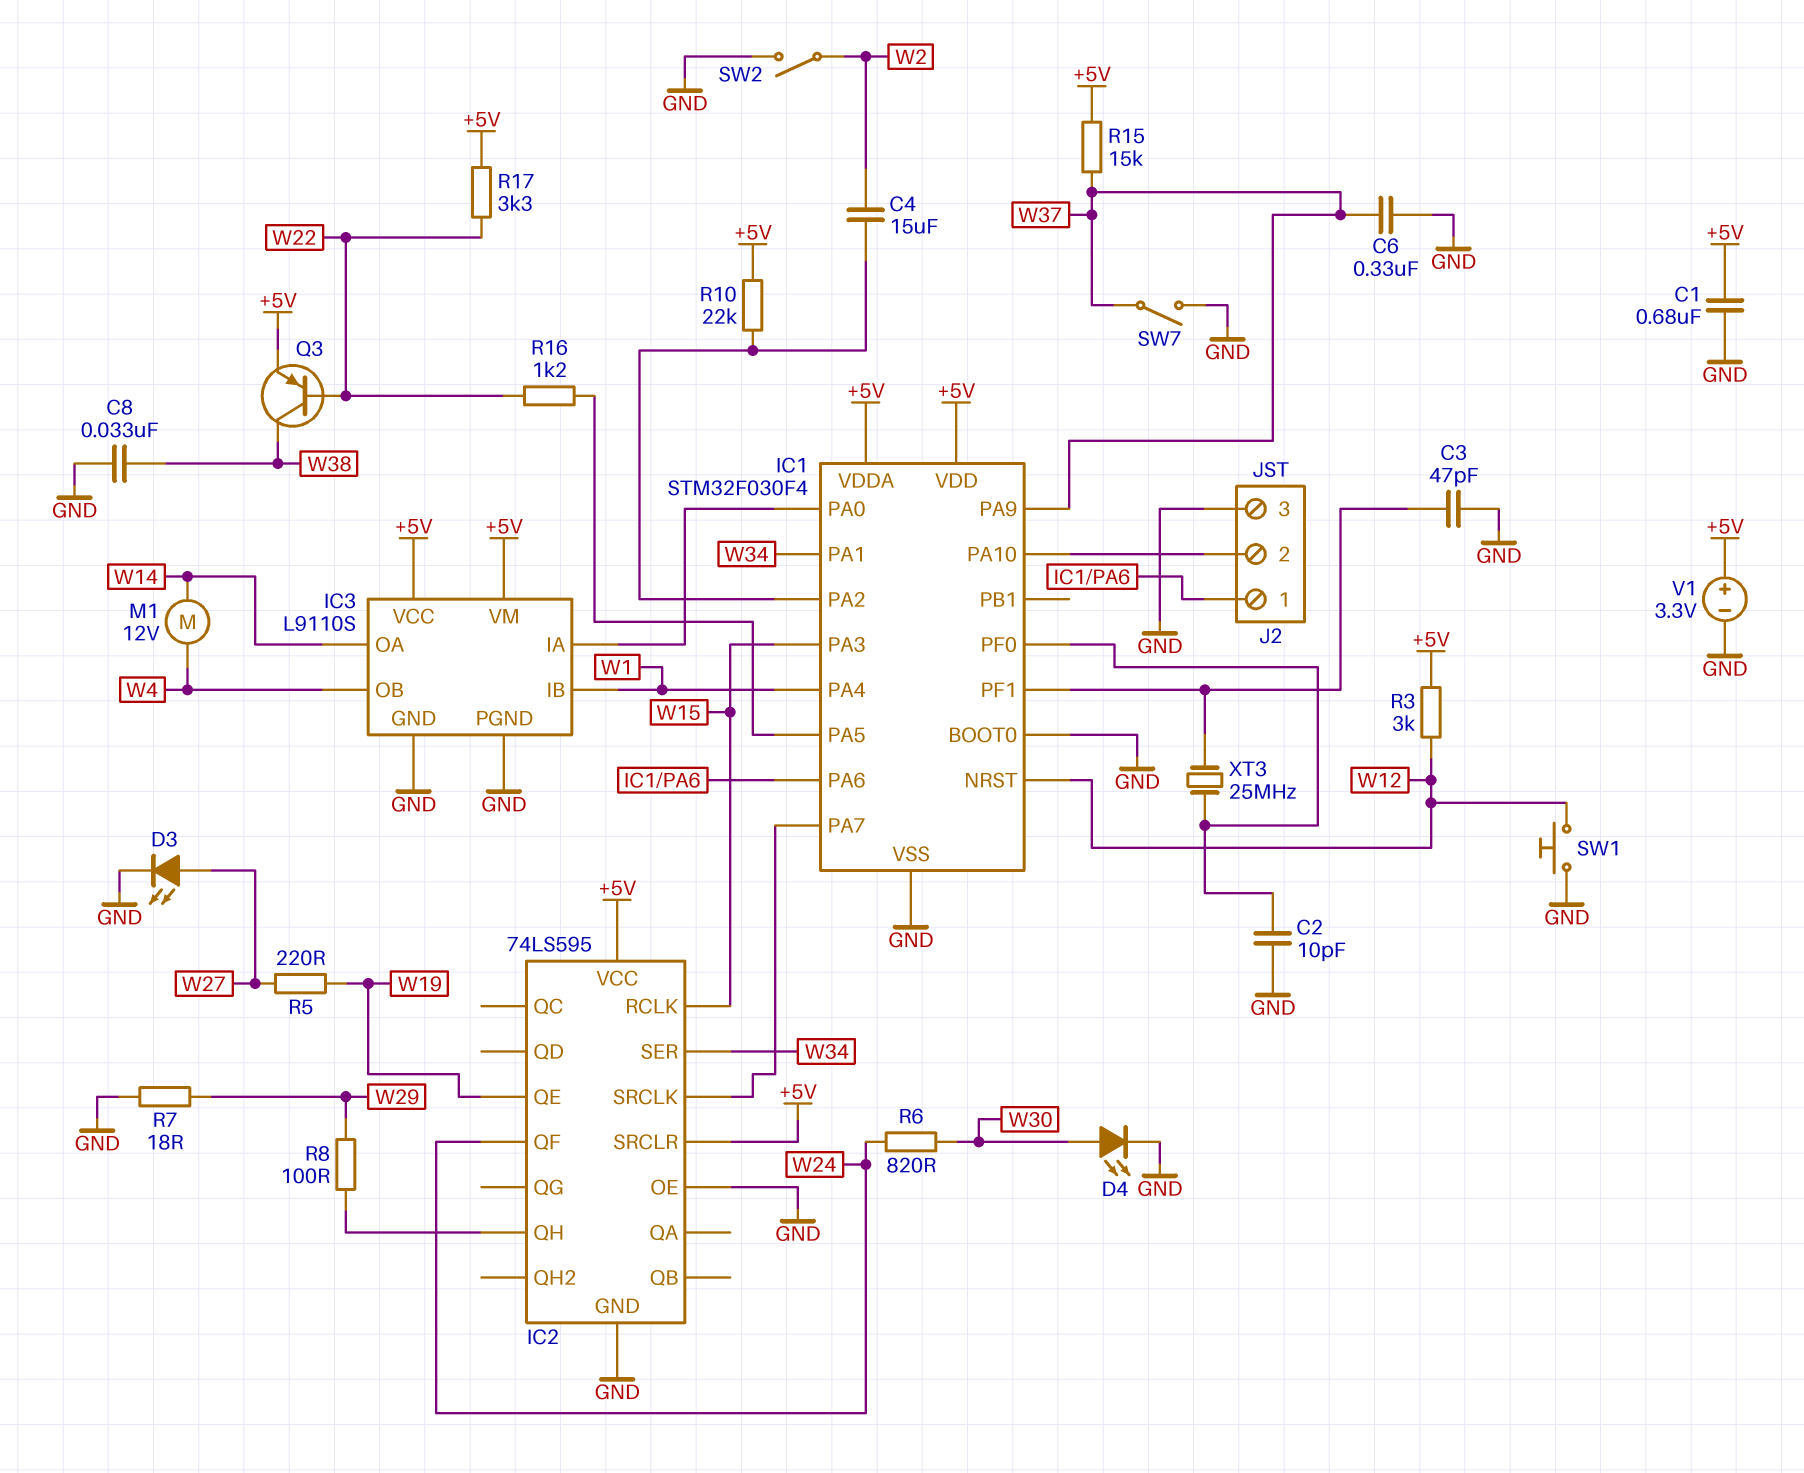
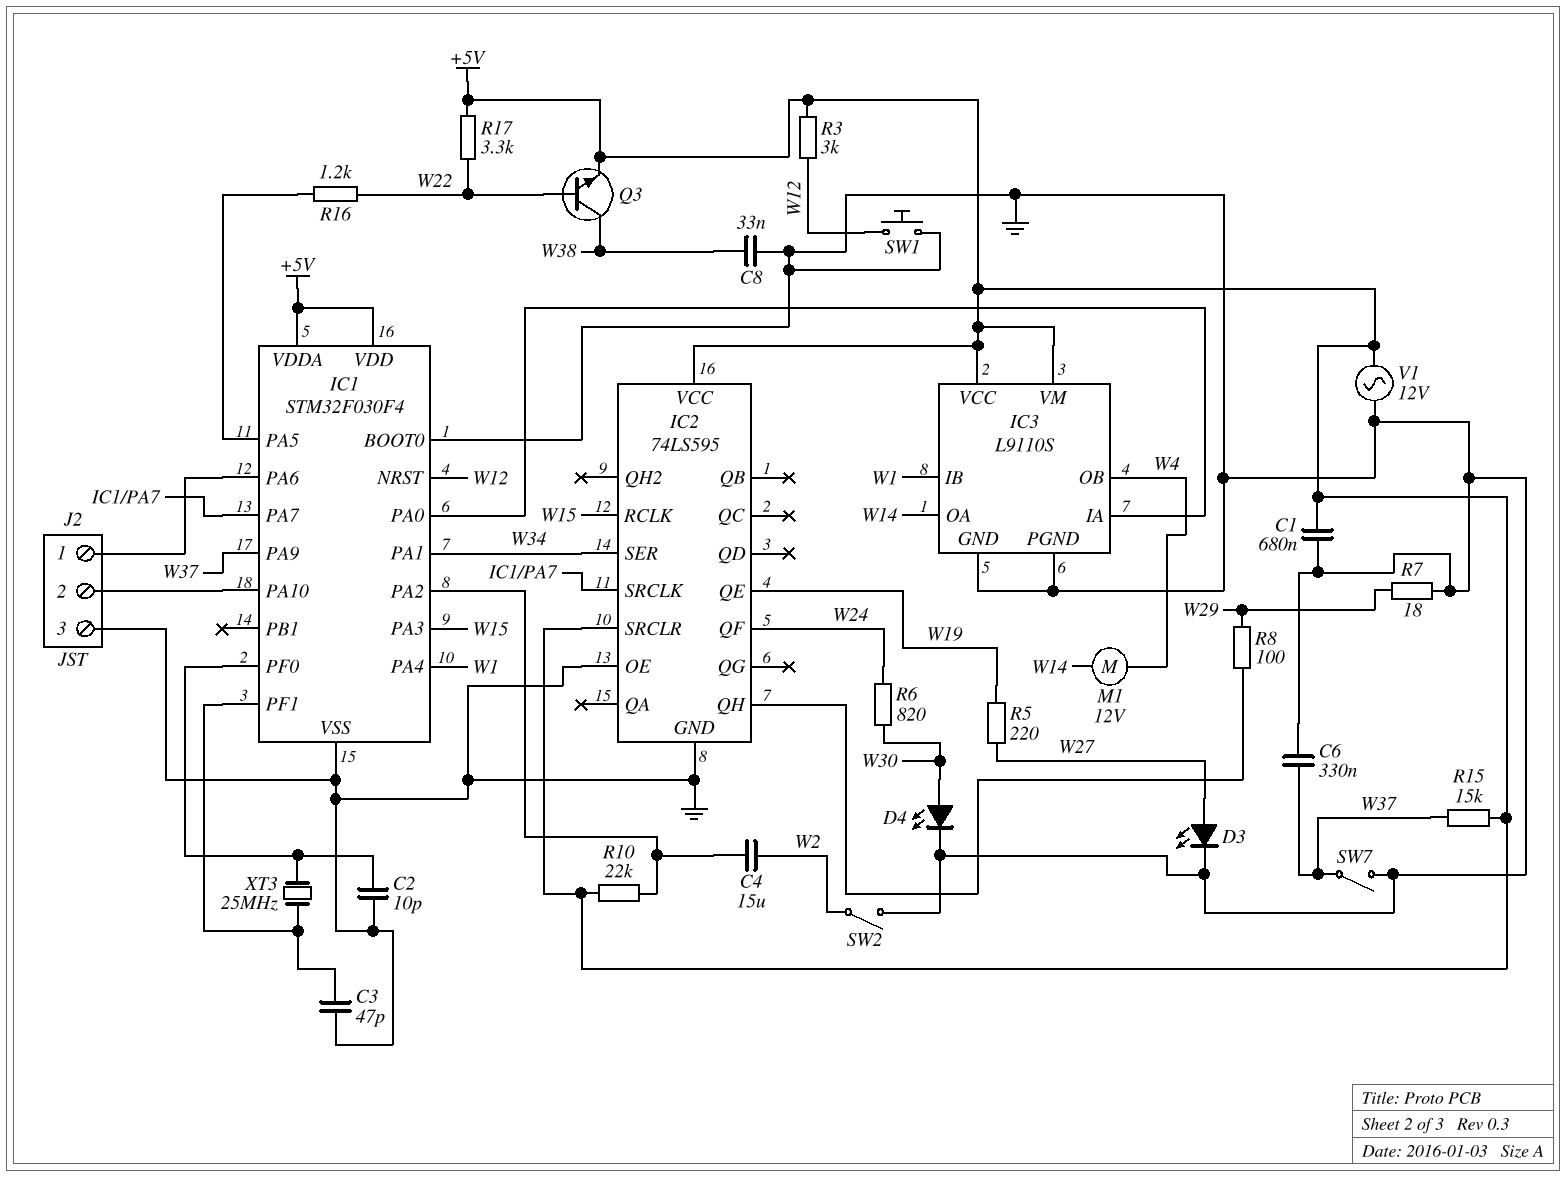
Q3: PNP (B W22, C W38, E +5V) -> NPN (B W22, C W38, E +5V)
V1: 3.3V (plus +5V, minus GND) -> AC 12V (+5V, GND)

